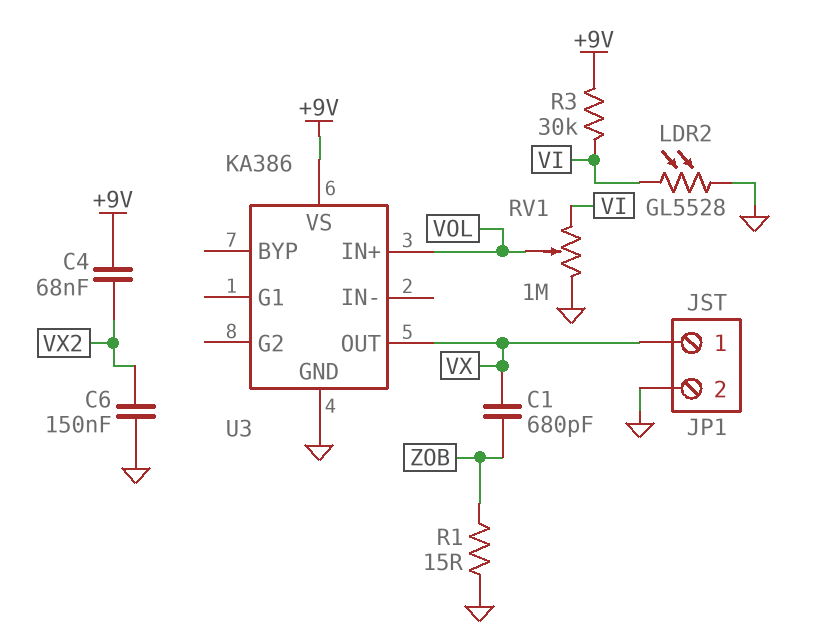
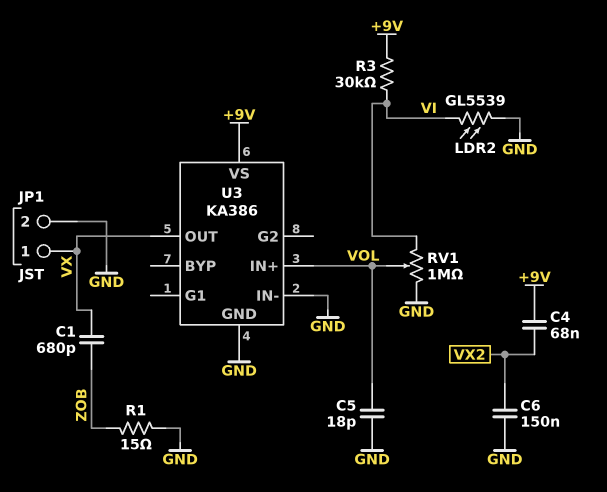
C5: none -> 18pF (GND, VOL)
LDR2: GL5528 (GND, VI) -> GL5539 (GND, VI)
U3 pin IN-: none -> GND

